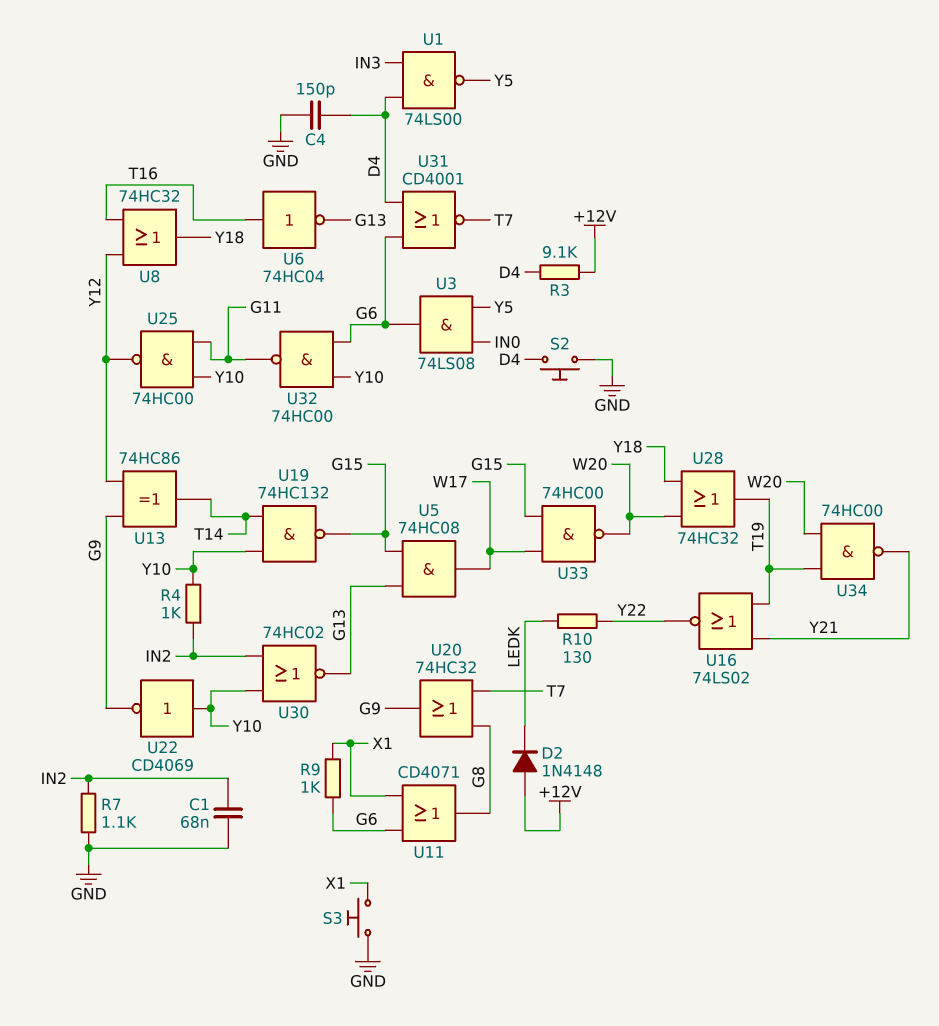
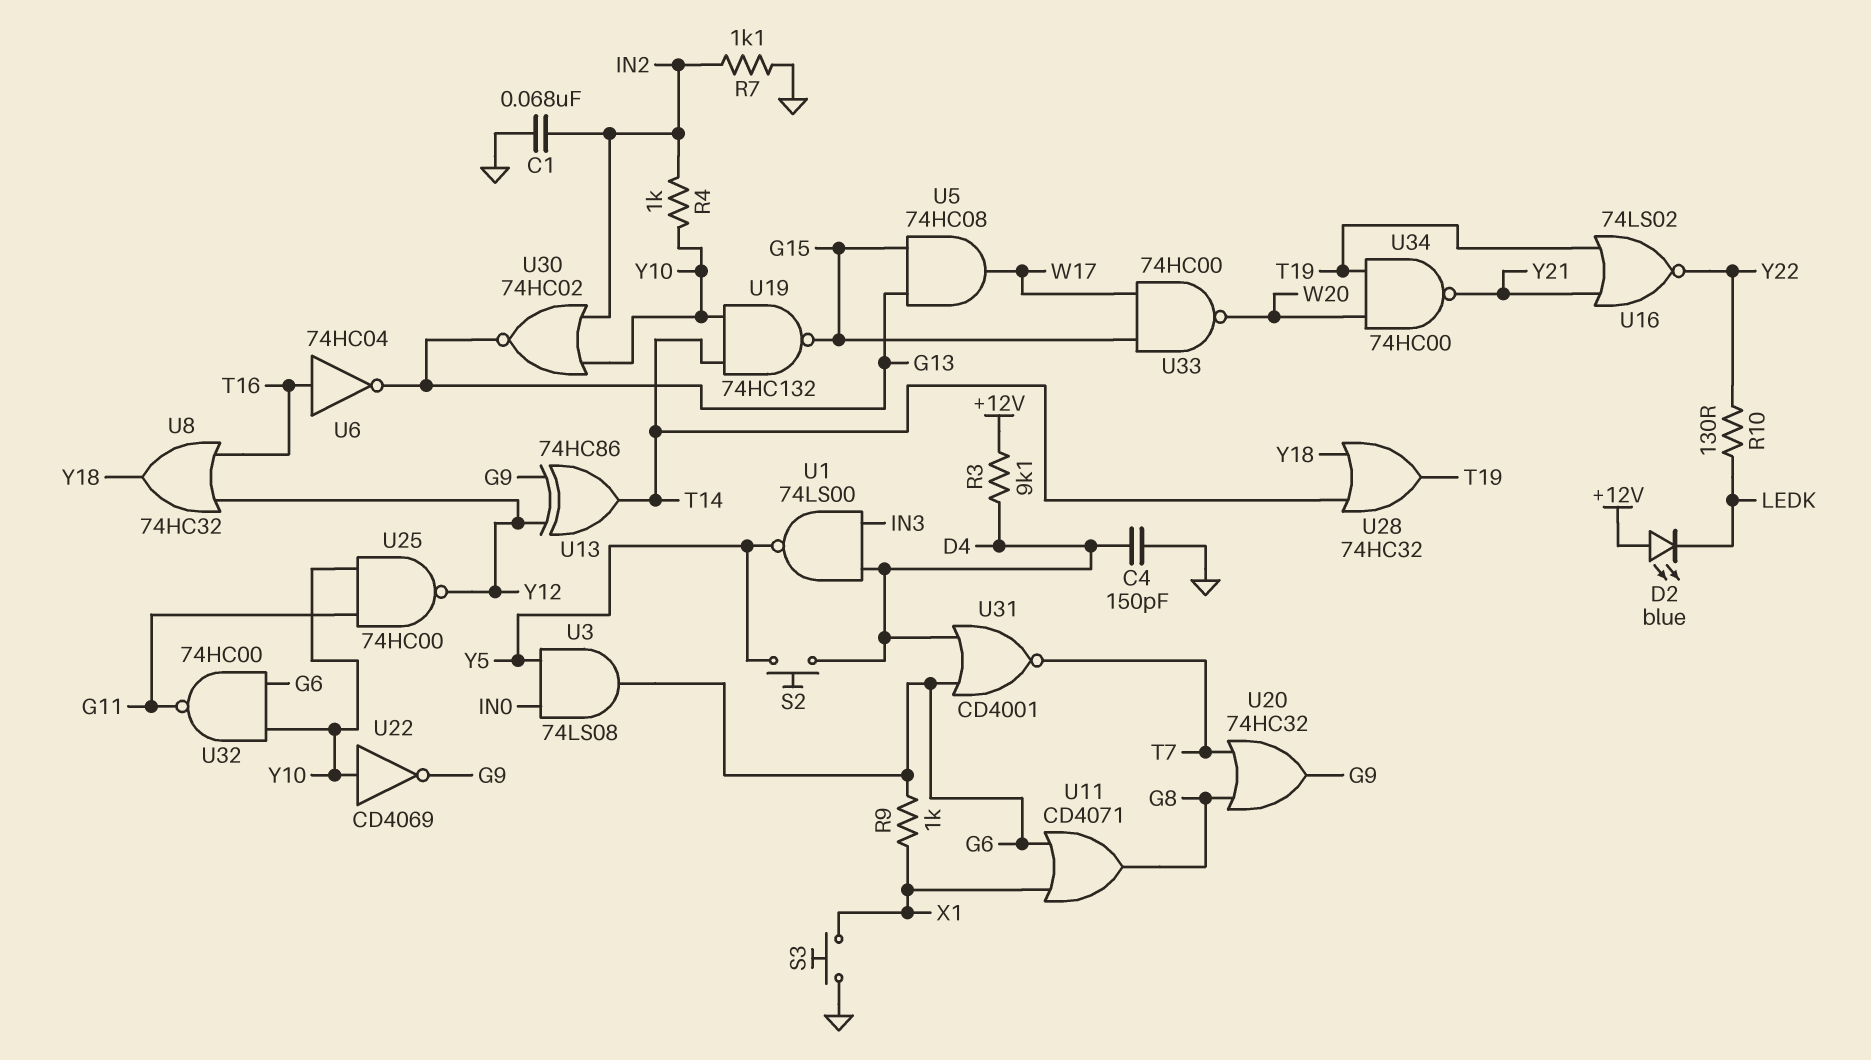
D2: diode 1N4148 (A +12V, K LEDK) -> LED blue (A +12V, K LEDK)
S2: button (D4, GND) -> button (D4, Y5)
U28: OR 74HC32 (in W20, in Y18, out T19) -> OR 74HC32 (in T14, in Y18, out T19)

